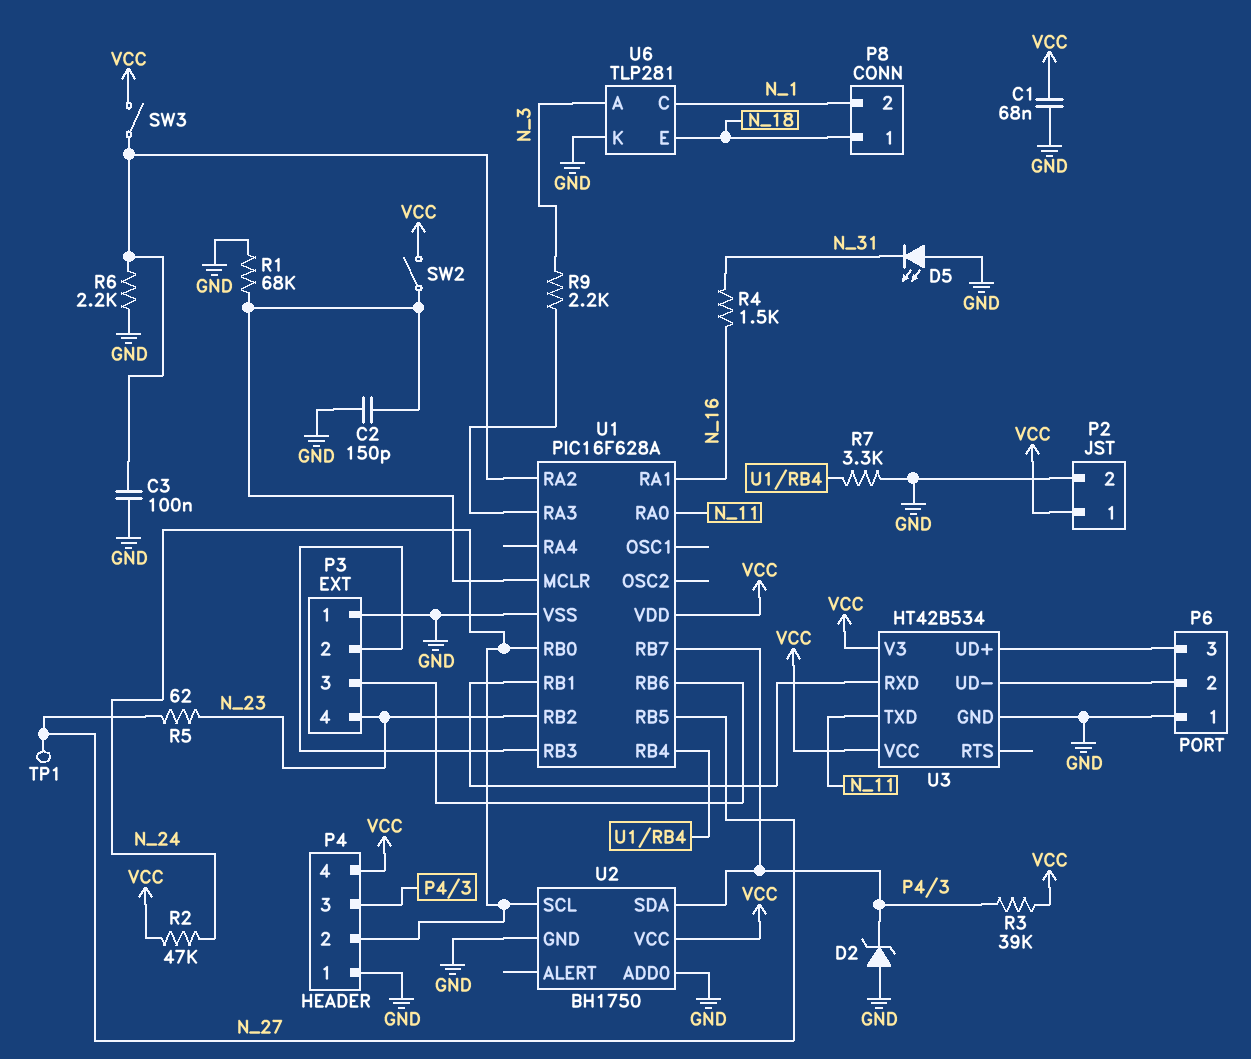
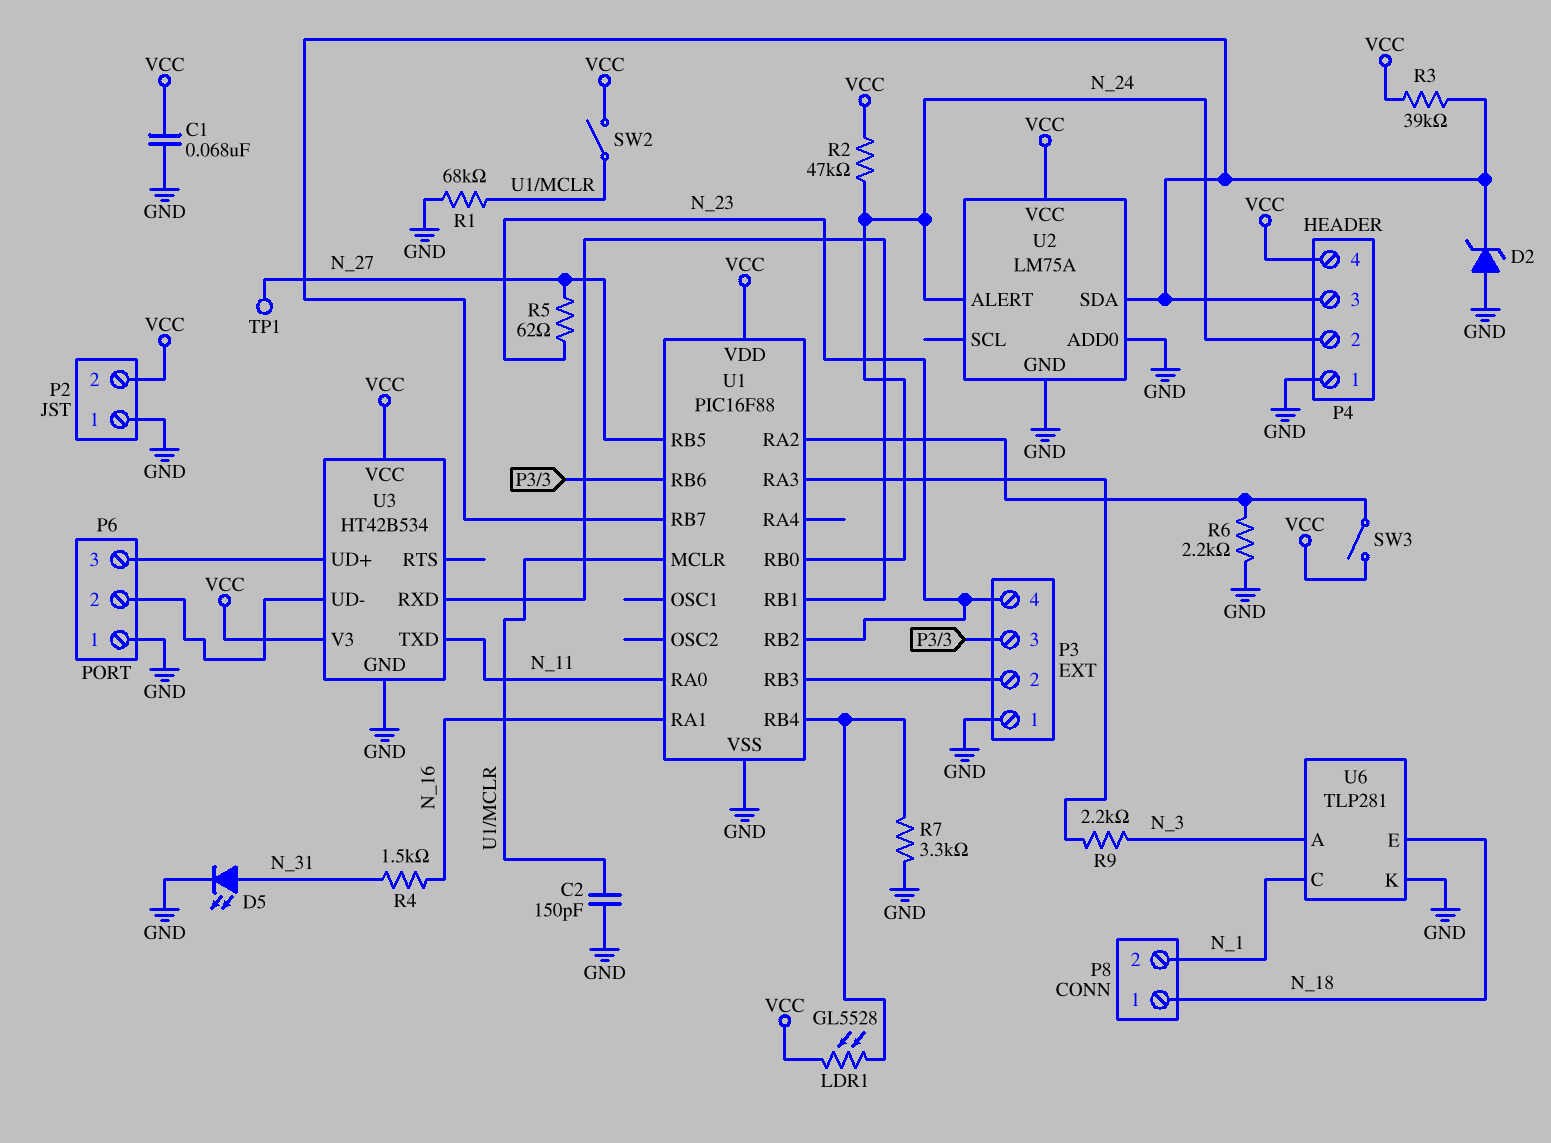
C3: 100nF (GND, U1/RA2) -> none
D5: LED (A GND, K N_31) -> LED (A N_31, K GND)
LDR1: none -> GL5528 (U1/RB4, VCC)
P2 pin 1: VCC -> GND
P2 pin 2: GND -> VCC
U1: PIC16F628A -> PIC16F88
U2: BH1750 -> LM75A
U2 pin ALERT: none -> N_24
U2 pin SCL: N_24 -> none

